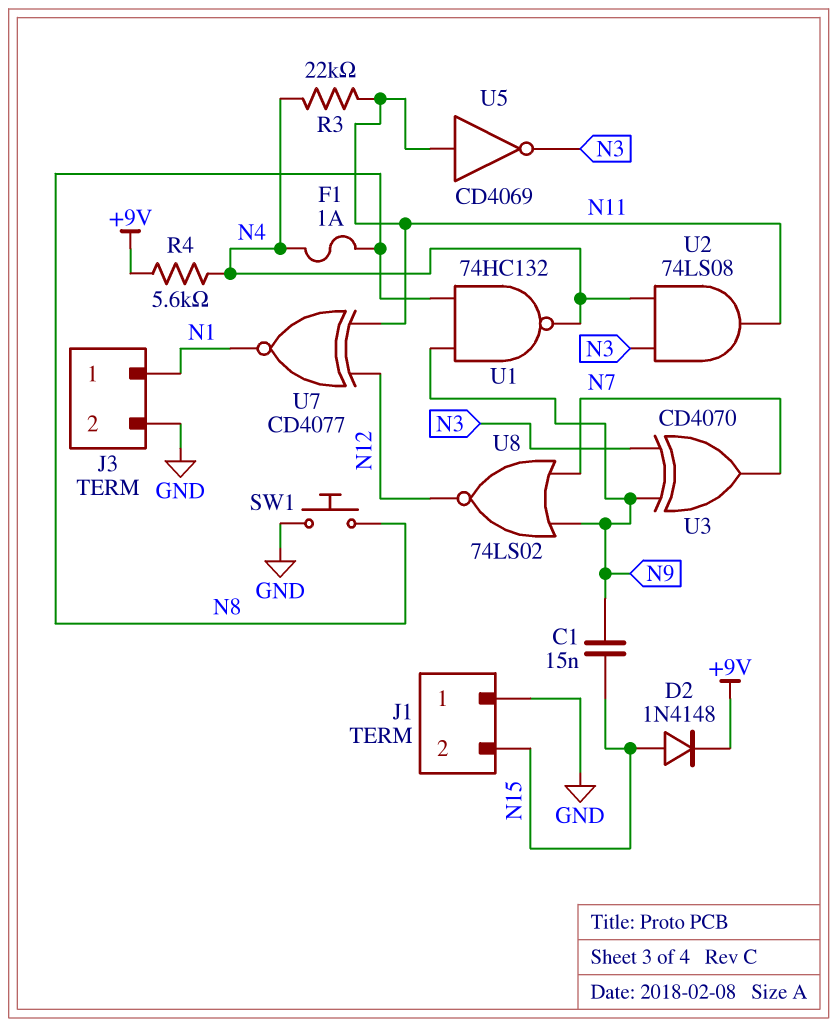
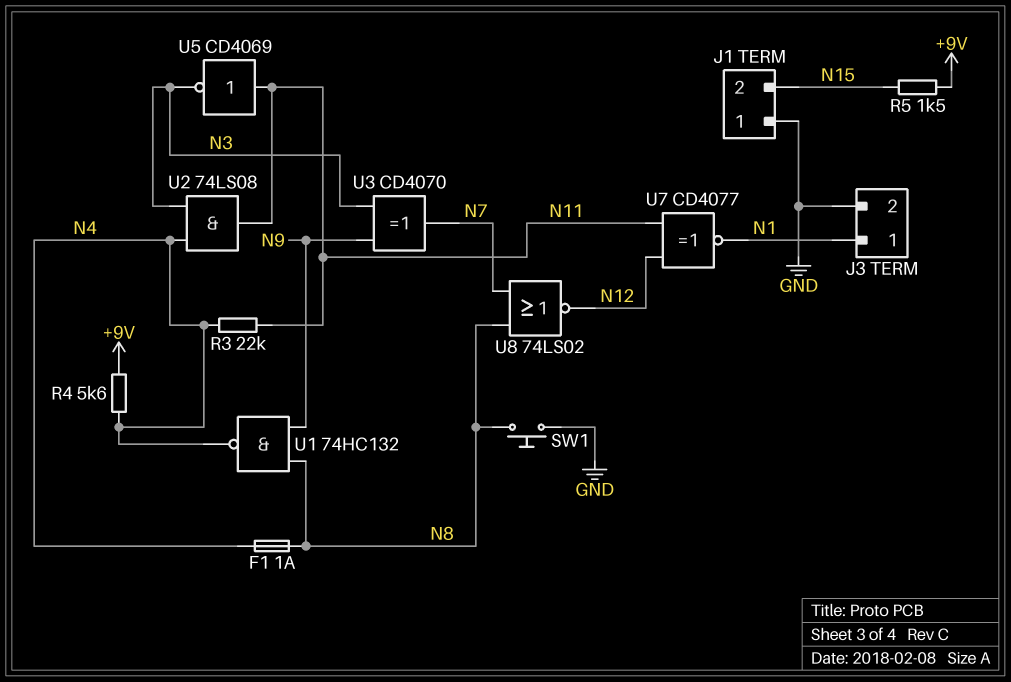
C1: 15nF (N9, N15) -> none
D2: diode 1N4148 (A N15, K +9V) -> none
R5: none -> 1.5k (+9V, N15)
U8: NOR 74LS02 (in N7, in N9, out N12) -> NOR 74LS02 (in N7, in N8, out N12)

